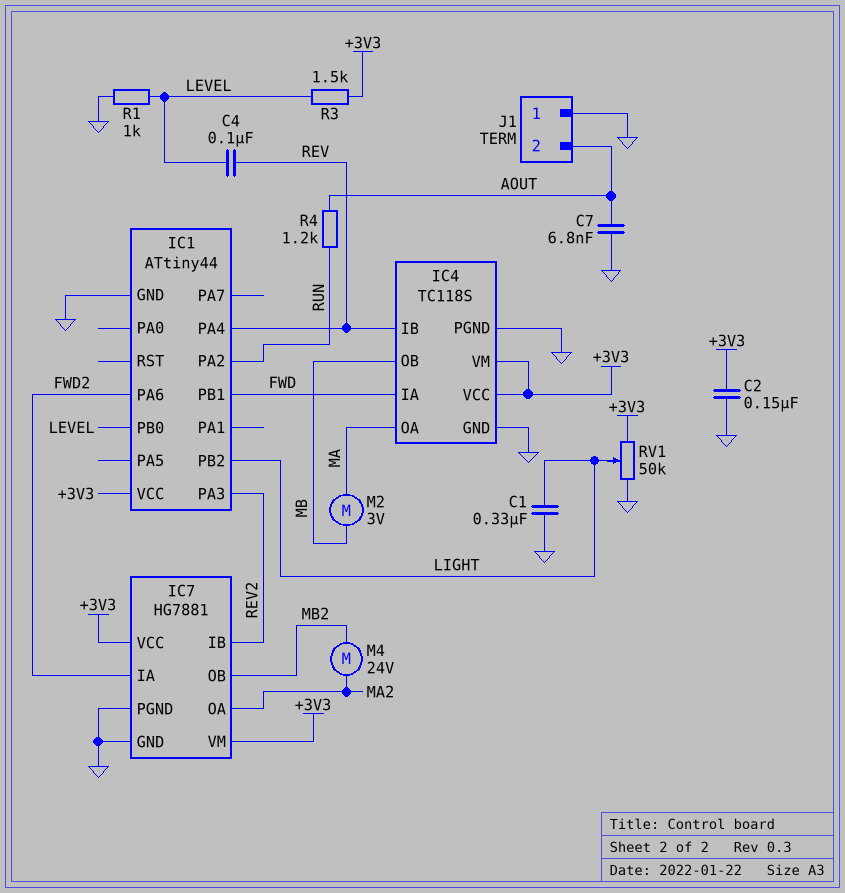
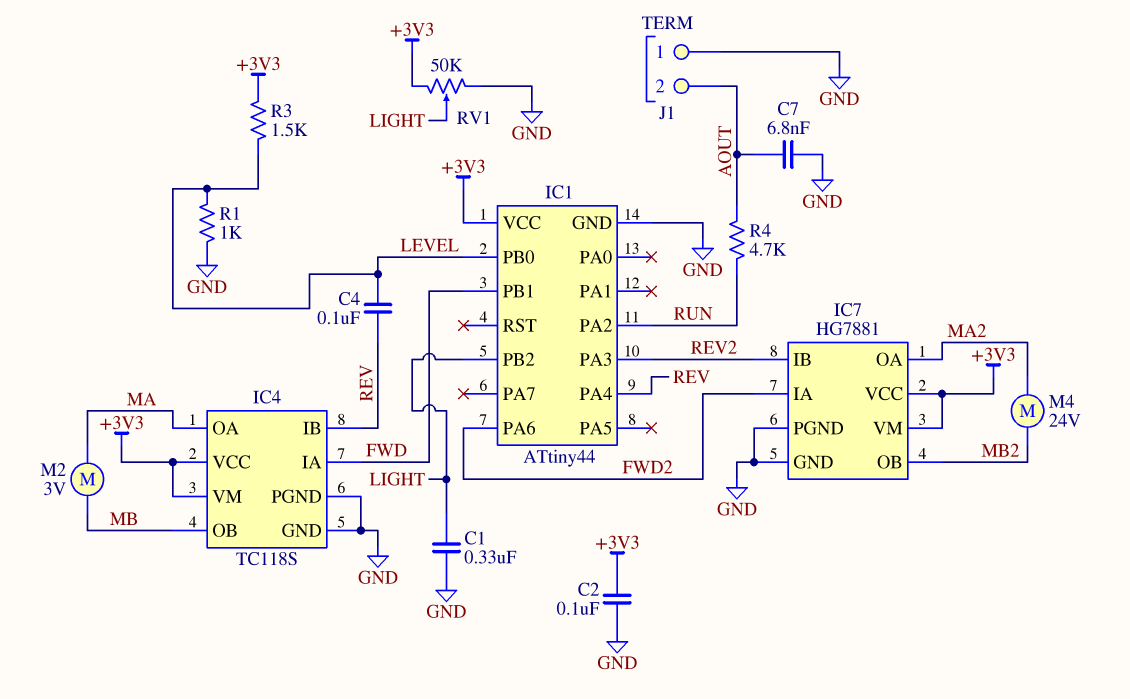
C2: 150nF (+3V3, GND) -> 100nF (+3V3, GND)
R4: 1.2k (AOUT, RUN) -> 4.7k (AOUT, RUN)

